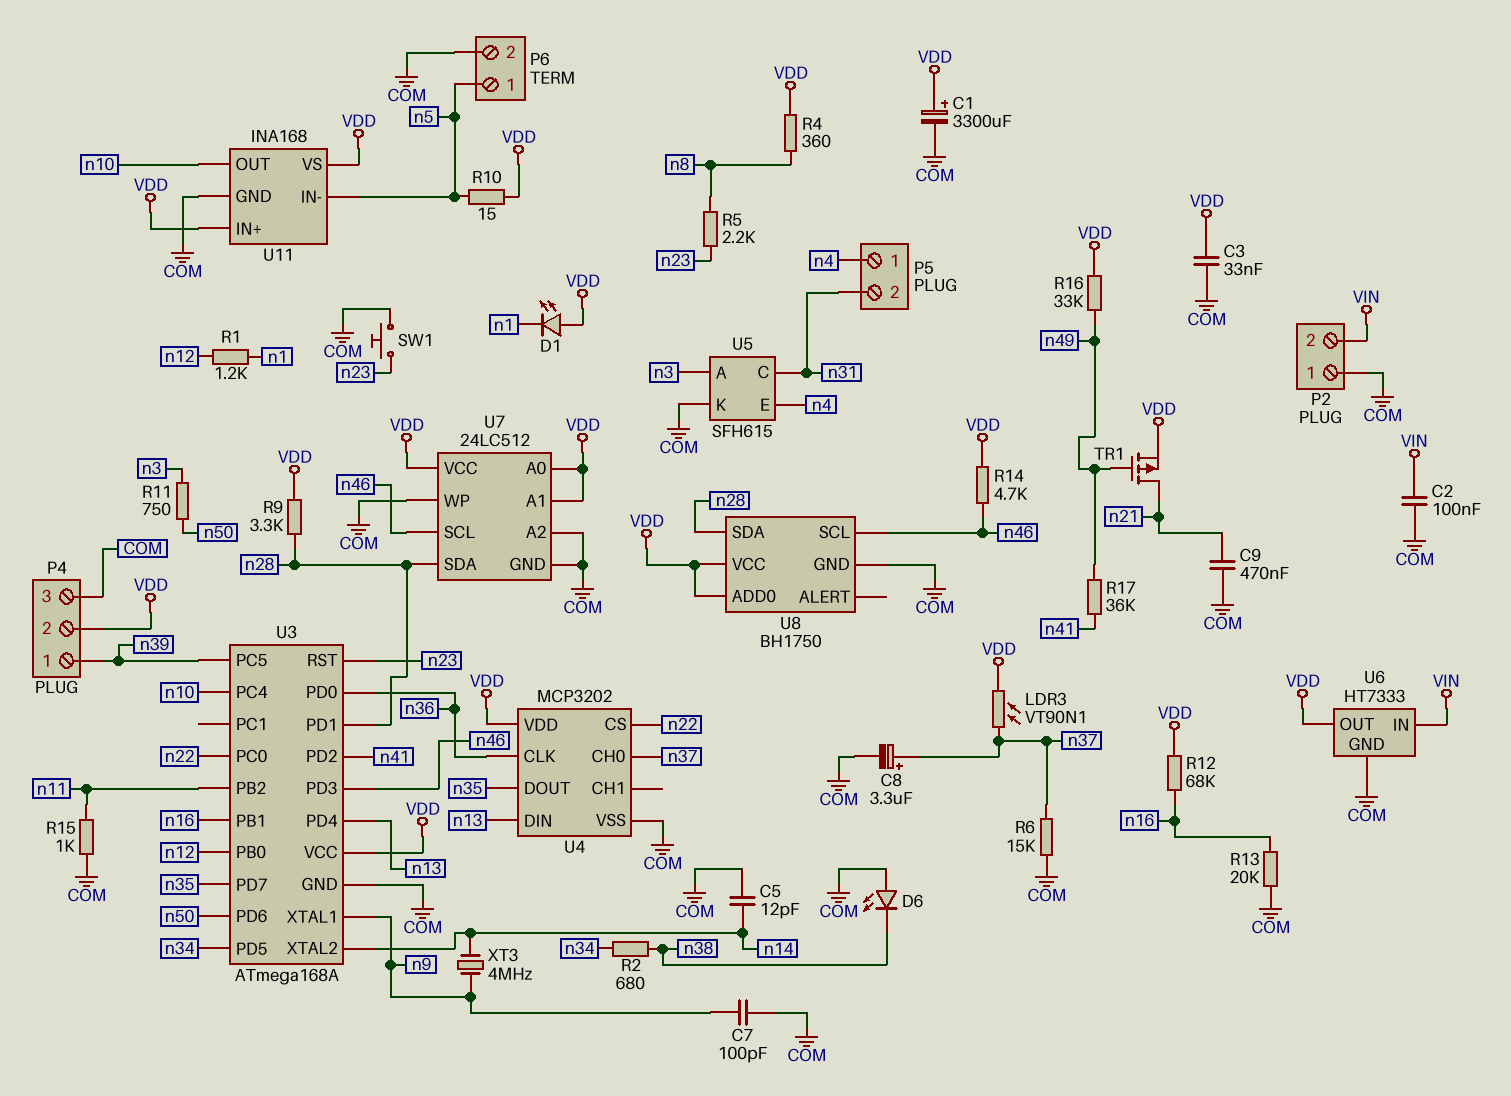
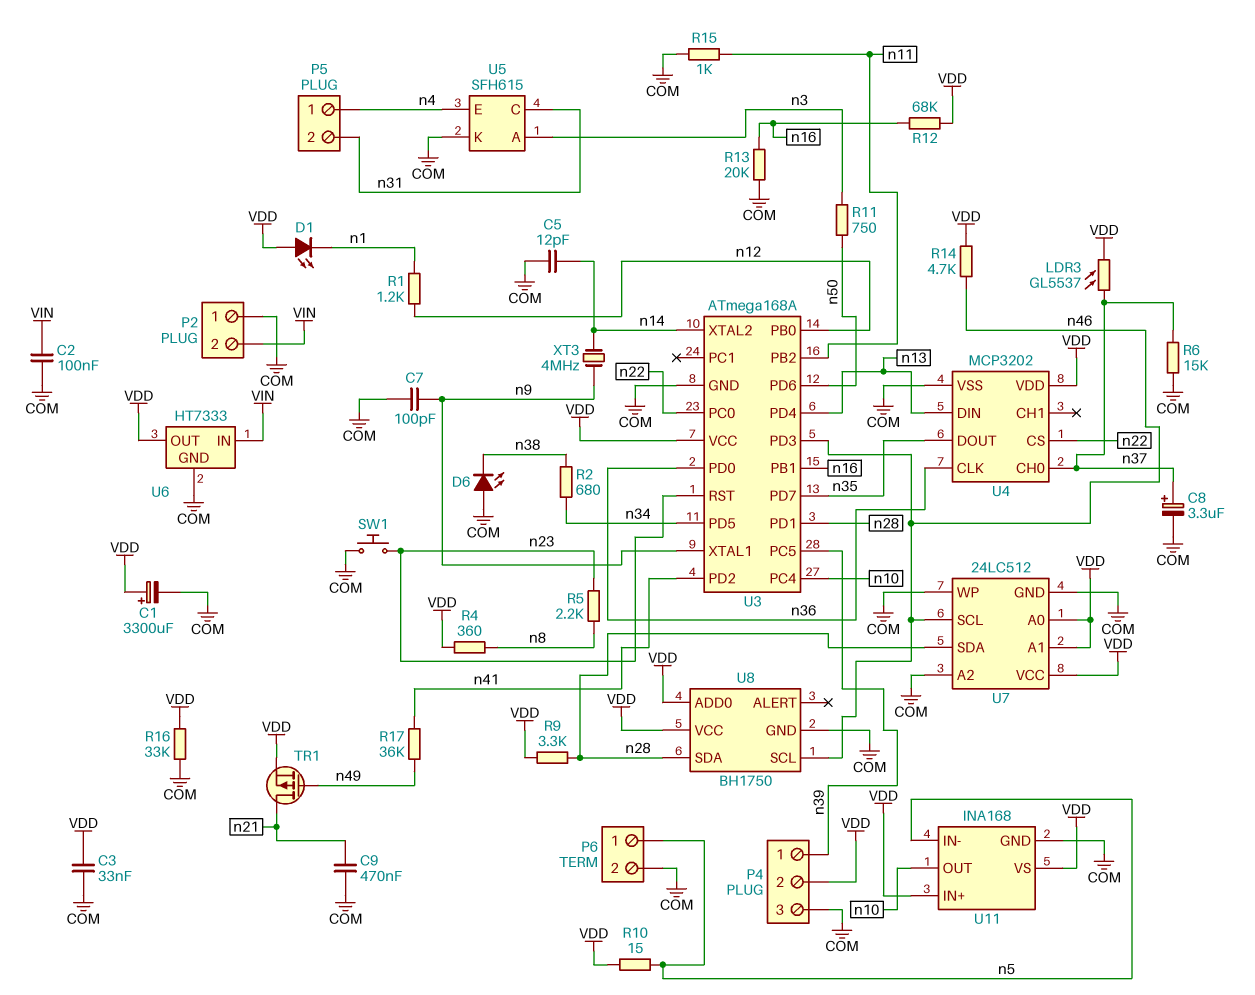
LDR3: VT90N1 (VDD, n37) -> GL5537 (VDD, n37)
R16: 33k (VDD, n49) -> 33k (COM, VDD)

